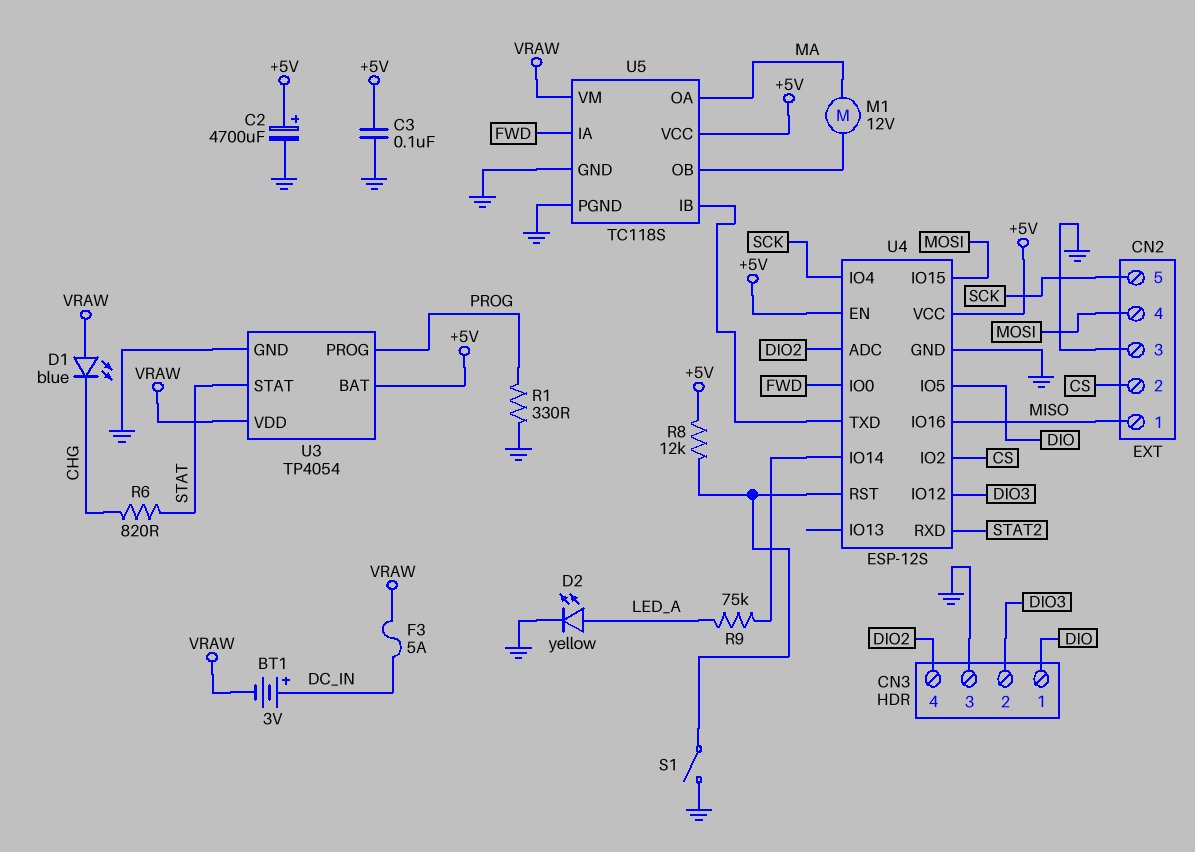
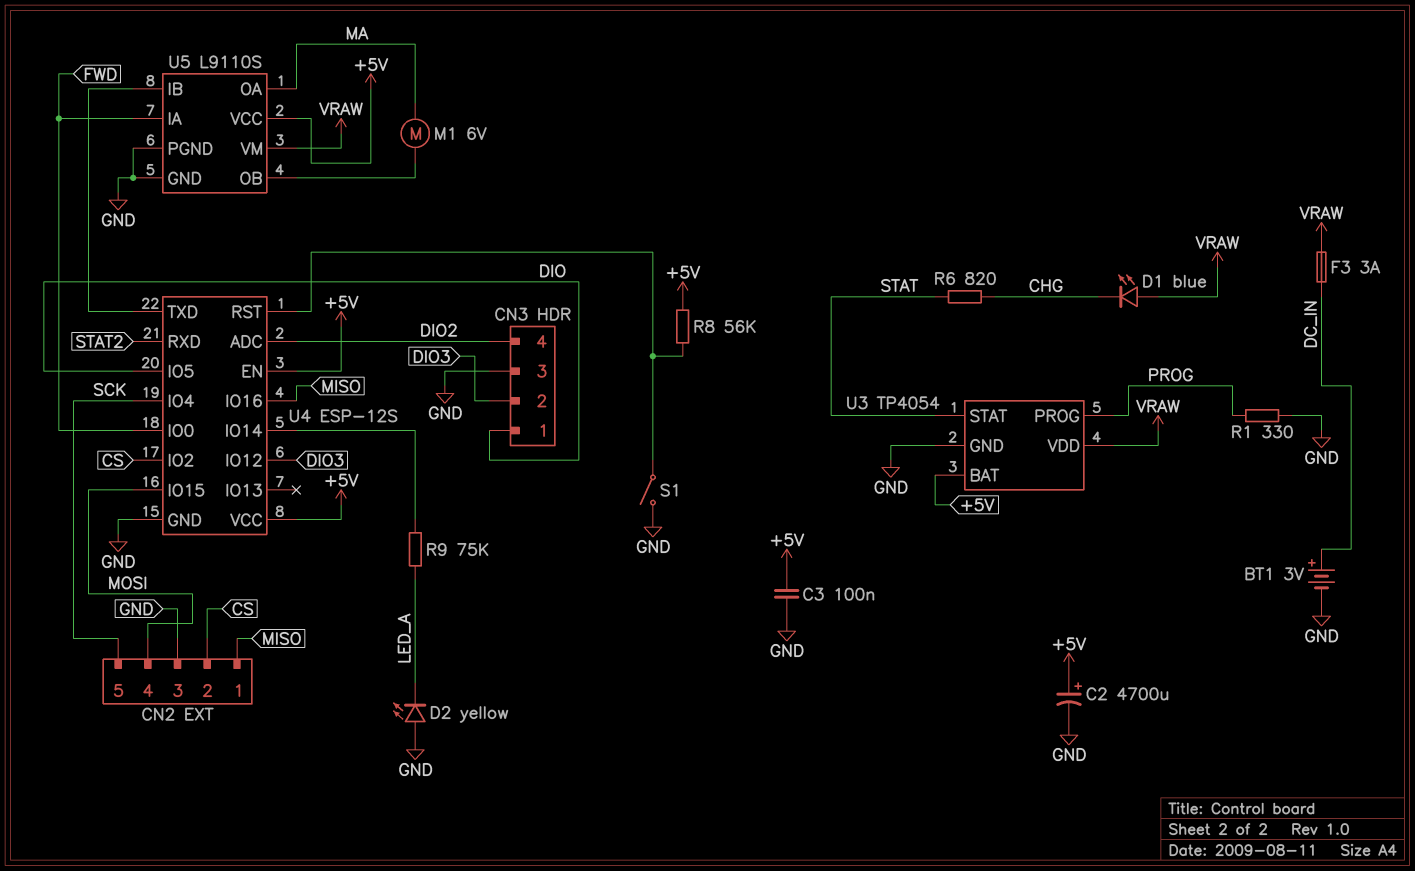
BT1: 3V (plus DC_IN, minus VRAW) -> 3V (plus DC_IN, minus GND)
D2: LED yellow (A LED_A, K GND) -> LED yellow (A GND, K LED_A)
F3: 5A (DC_IN, VRAW) -> 3A (DC_IN, VRAW)
M1: motor 12V (MA, U5/OB) -> motor 6V (MA, U5/OB)
R8: 12k (+5V, U4/RST) -> 56k (+5V, U4/RST)
U5: TC118S -> L9110S

